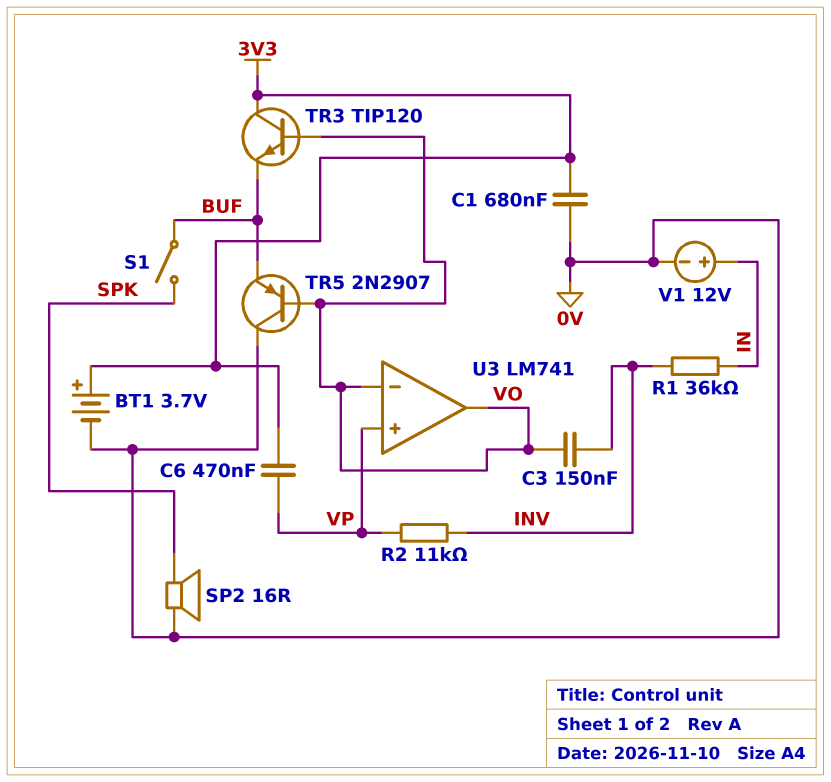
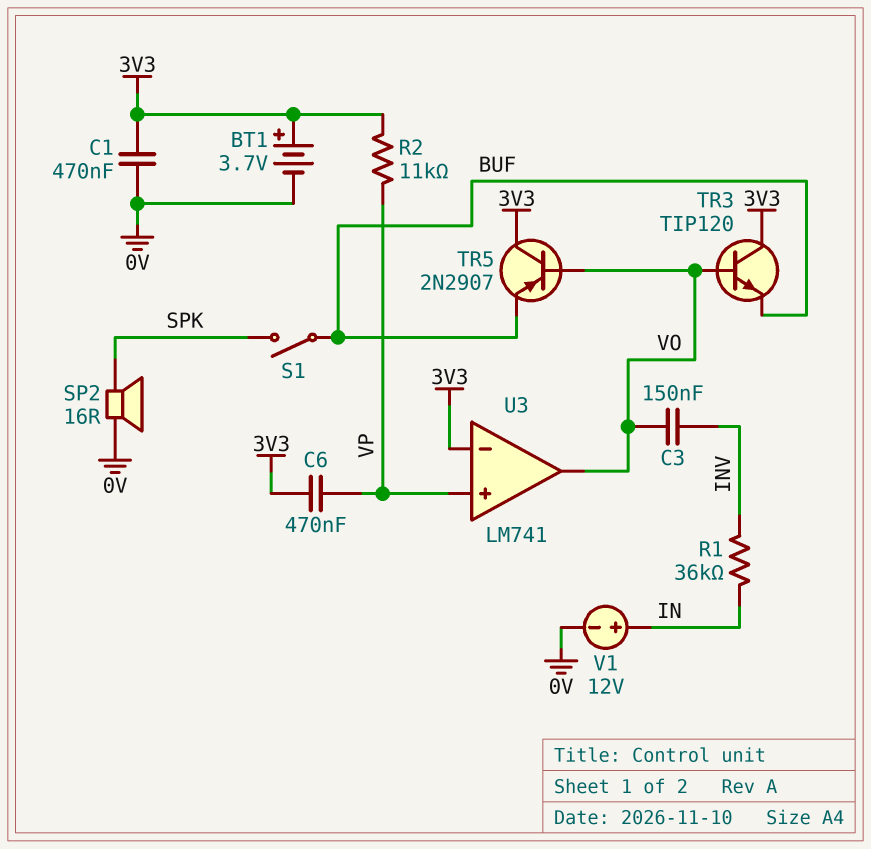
C1: 680nF (0V, 3V3) -> 470nF (0V, 3V3)
R2: 11k (INV, VP) -> 11k (3V3, VP)
TR5: PNP 2N2907 (B VO, C 0V, E BUF) -> PNP 2N2907 (B VO, C 3V3, E BUF)
U3 pin in-: VO -> 3V3

